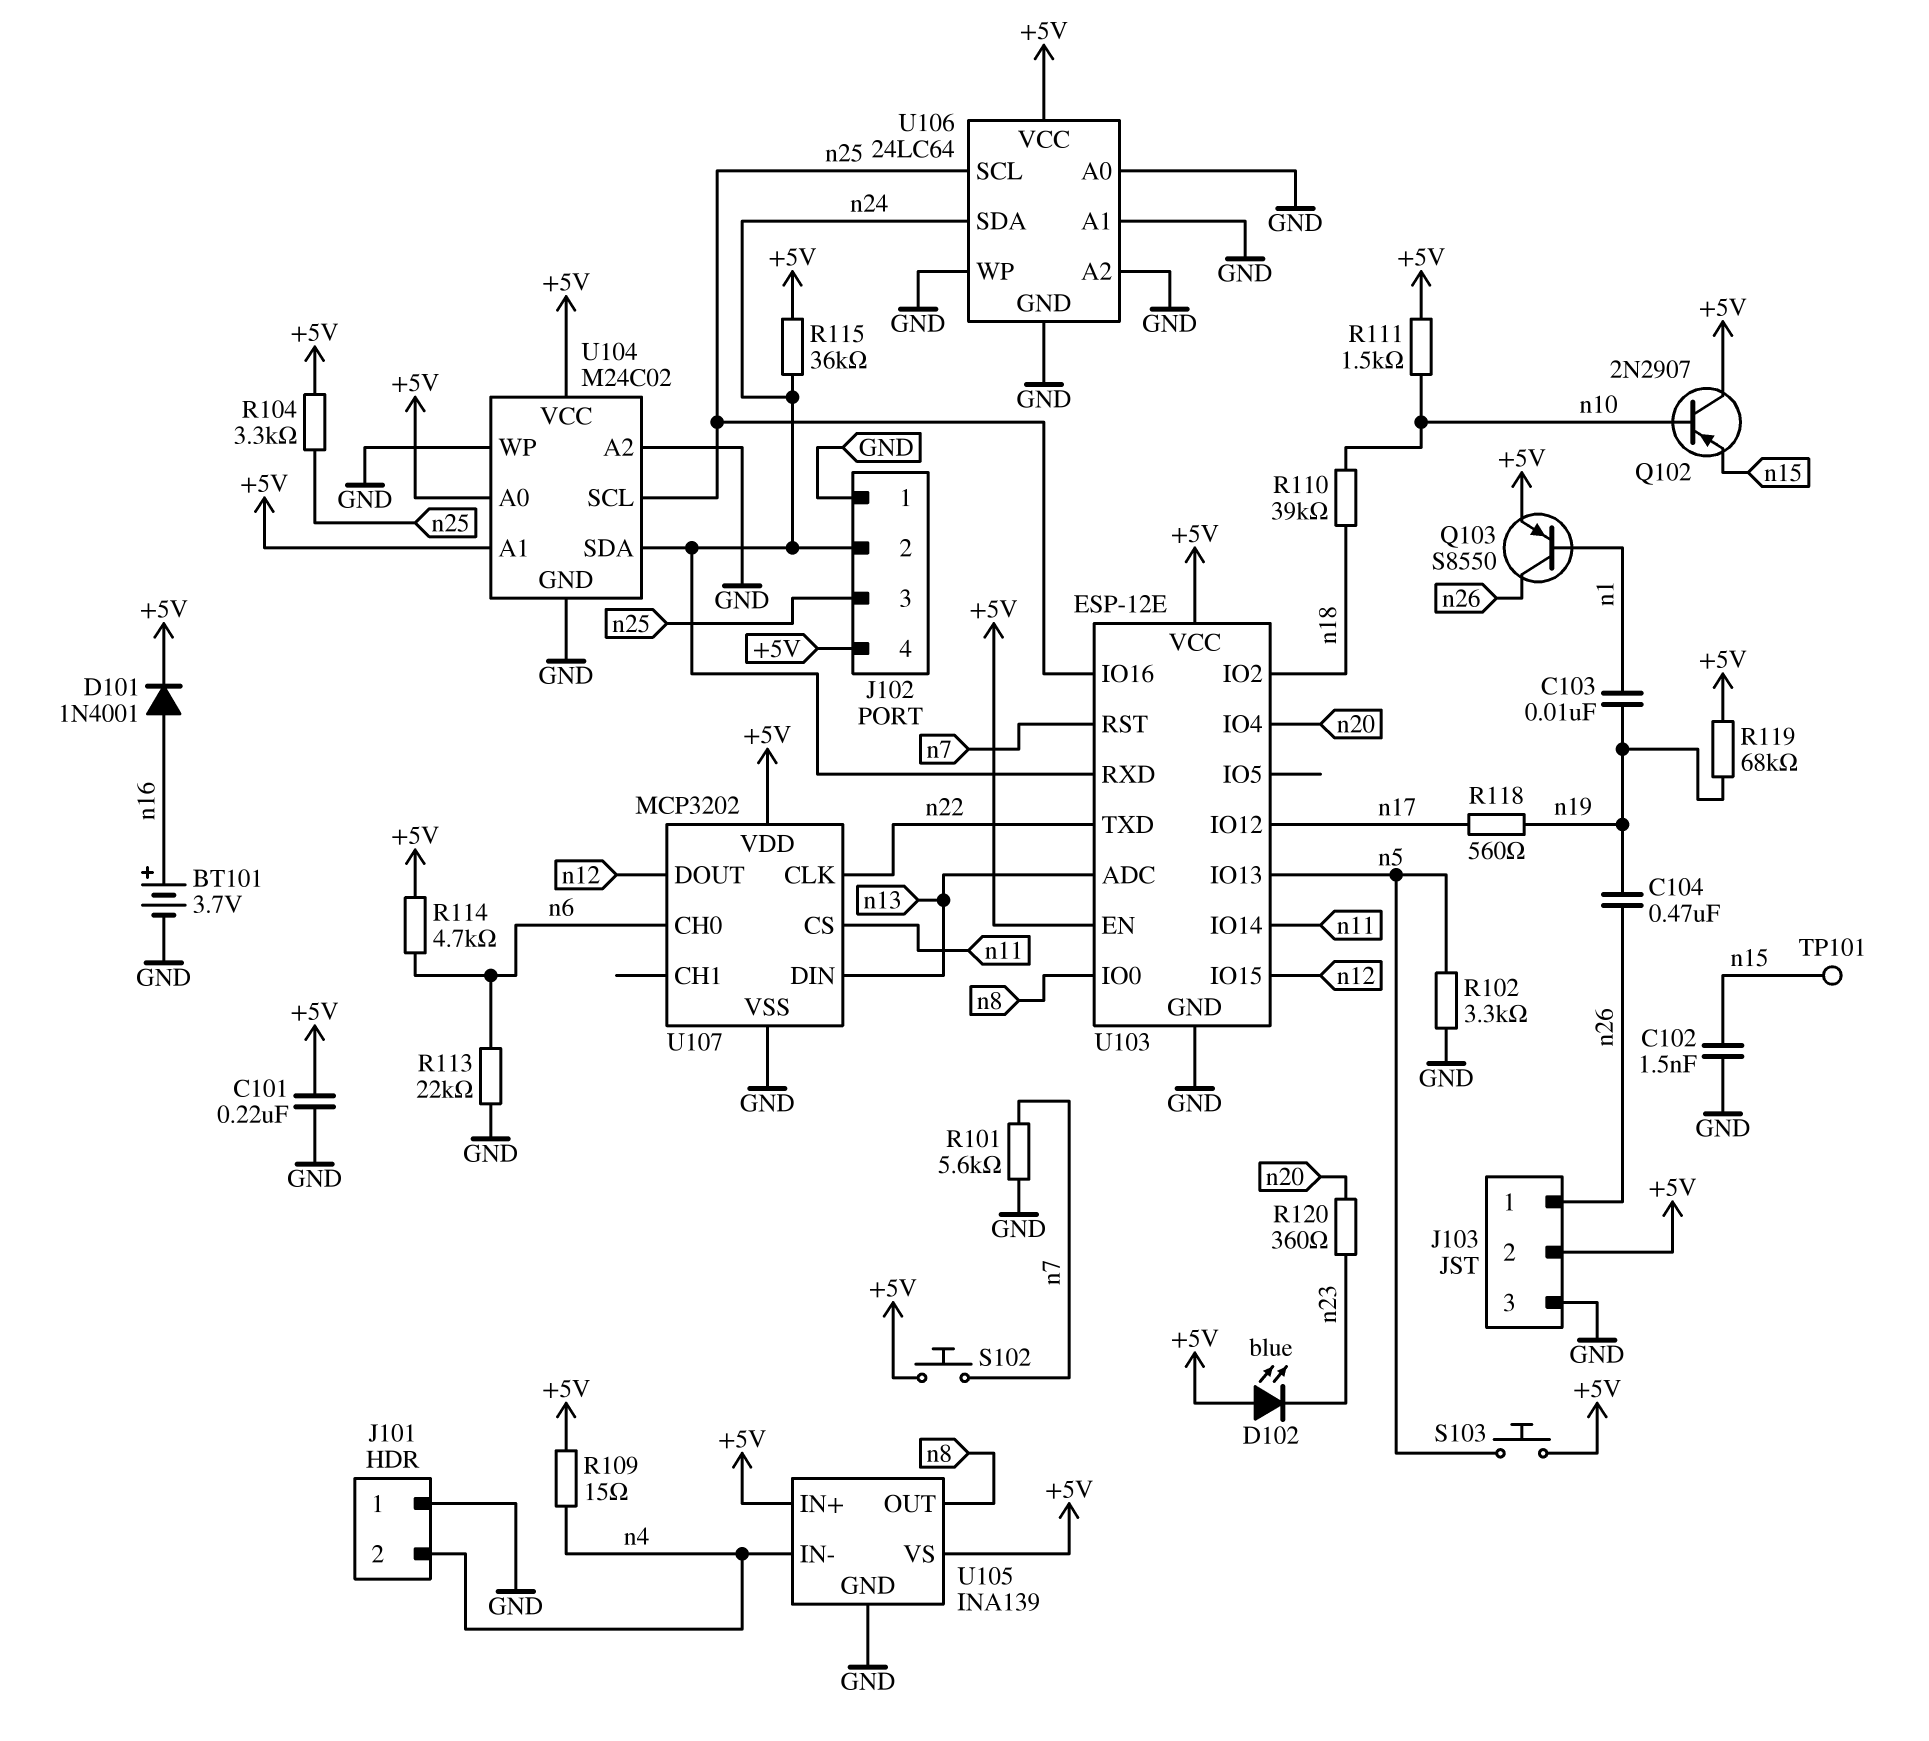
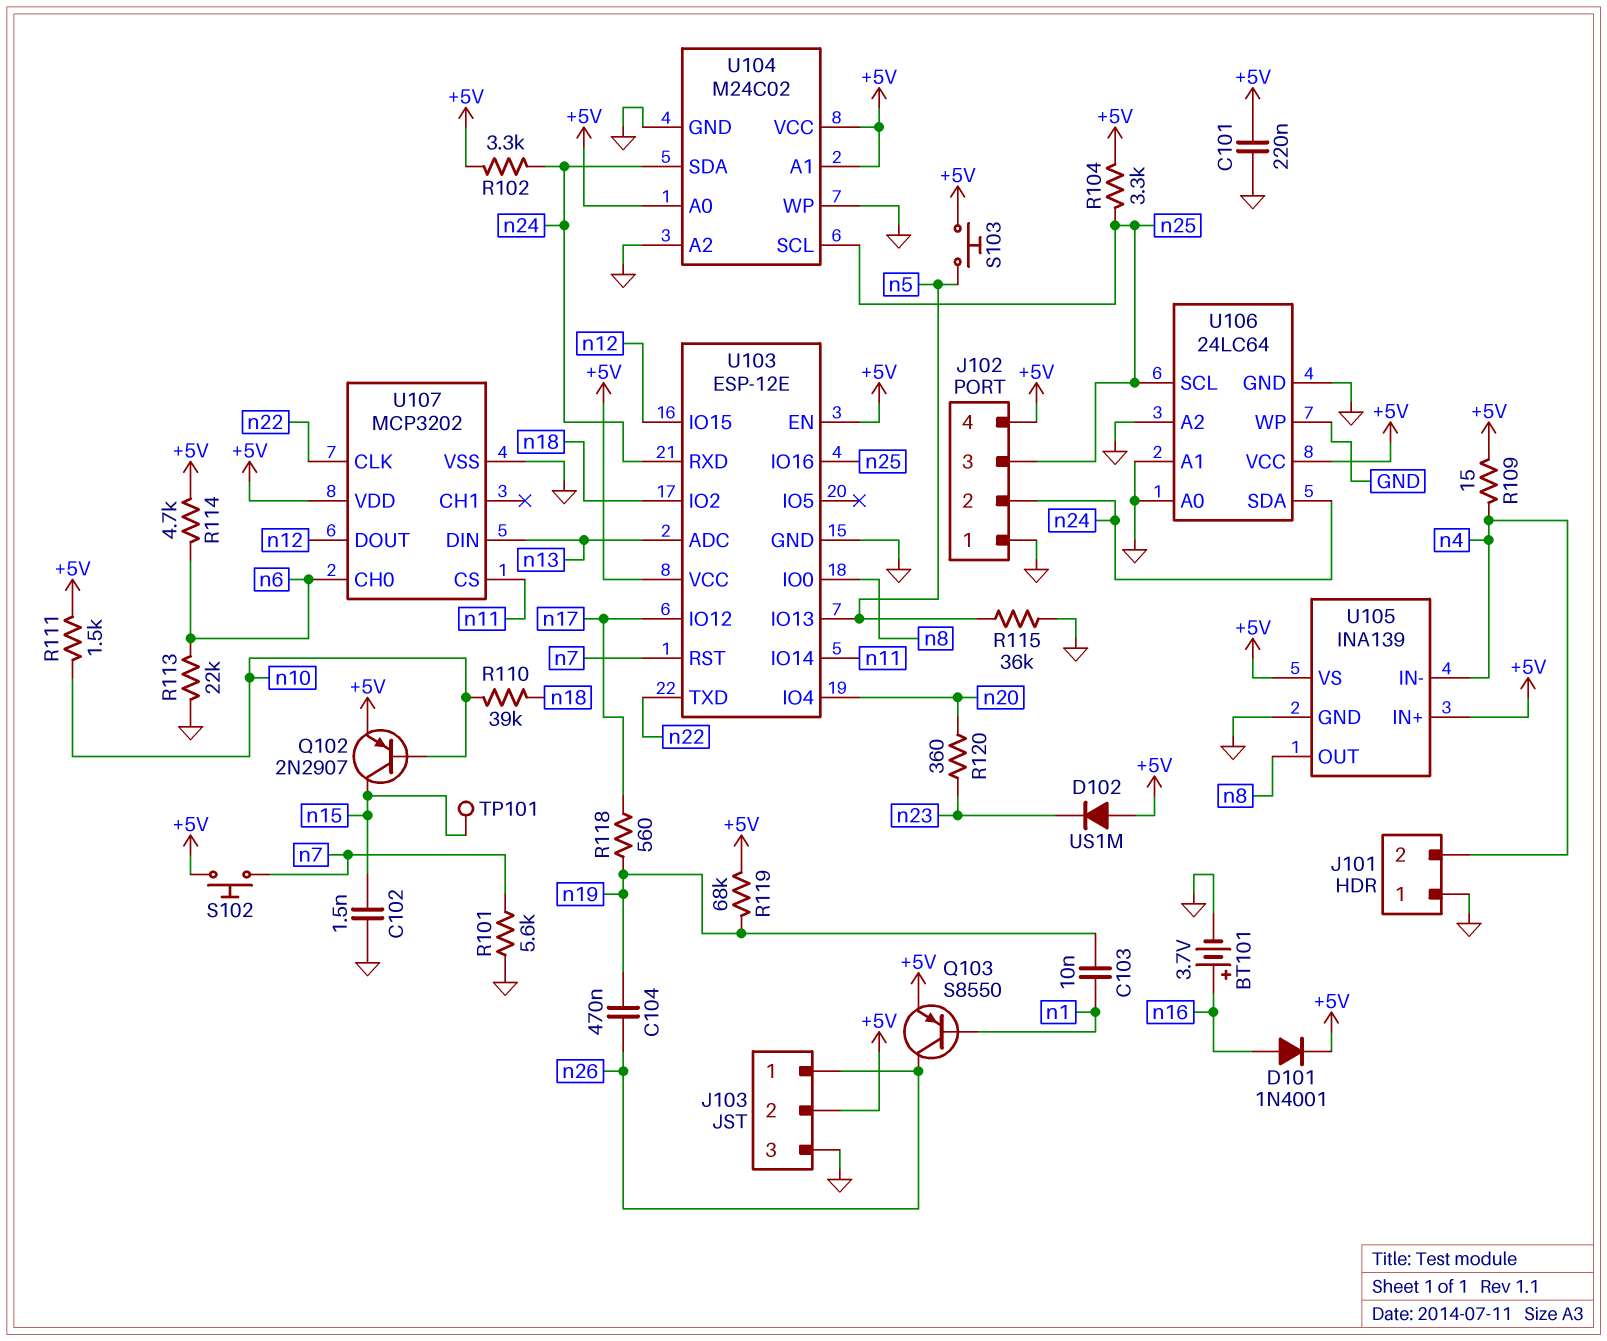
D102: LED blue (A +5V, K n23) -> diode US1M (A +5V, K n23)
Q102: PNP 2N2907 (B n10, C +5V, E n15) -> PNP 2N2907 (B n10, C n15, E +5V)
R102: 3.3k (GND, n5) -> 3.3k (+5V, n24)
R115: 36k (+5V, n24) -> 36k (GND, n5)

